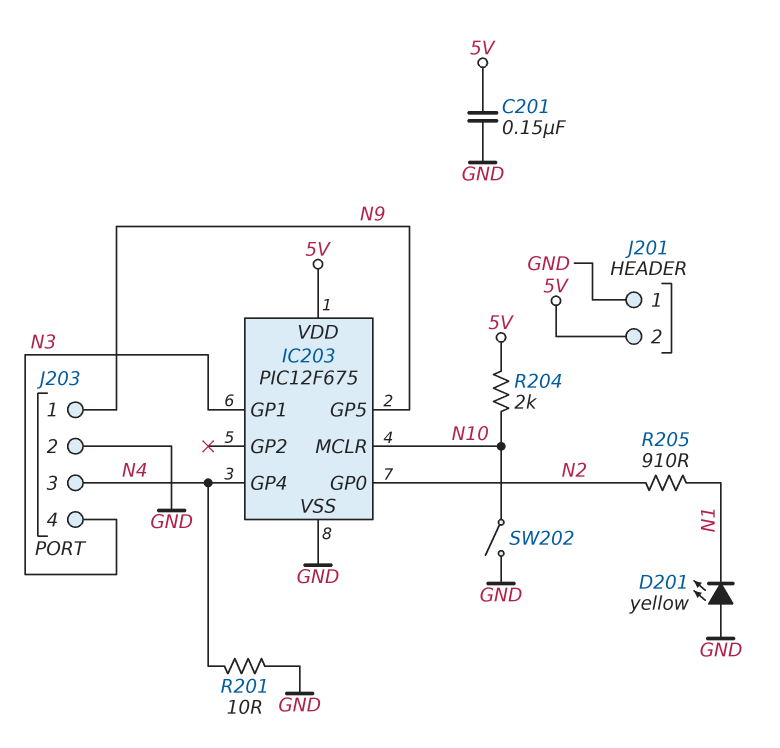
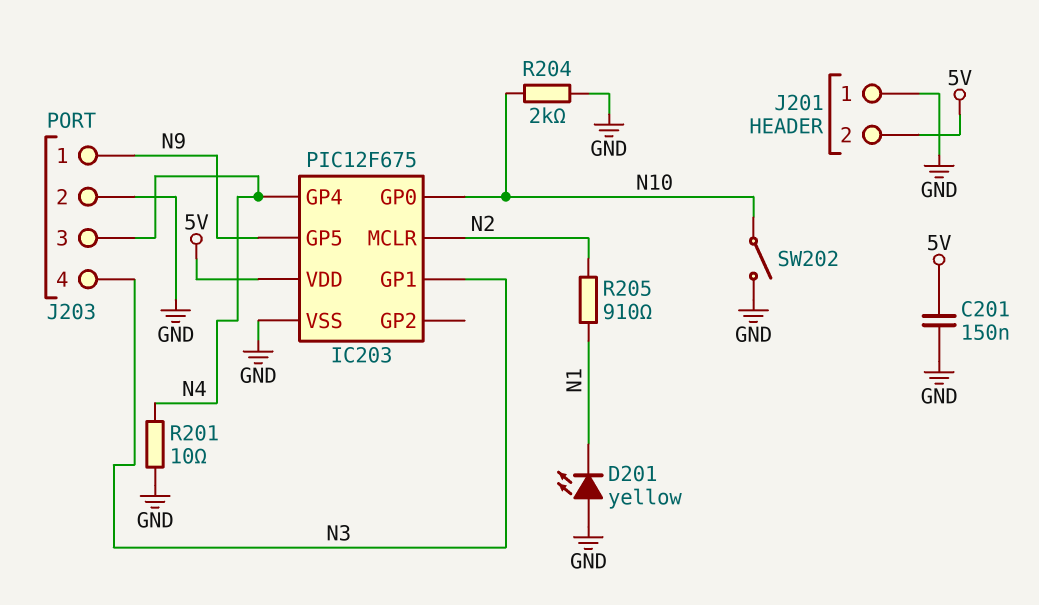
IC203 pin GP0: N2 -> N10
IC203 pin MCLR: N10 -> N2
R204: 2k (5V, N10) -> 2k (GND, N10)

